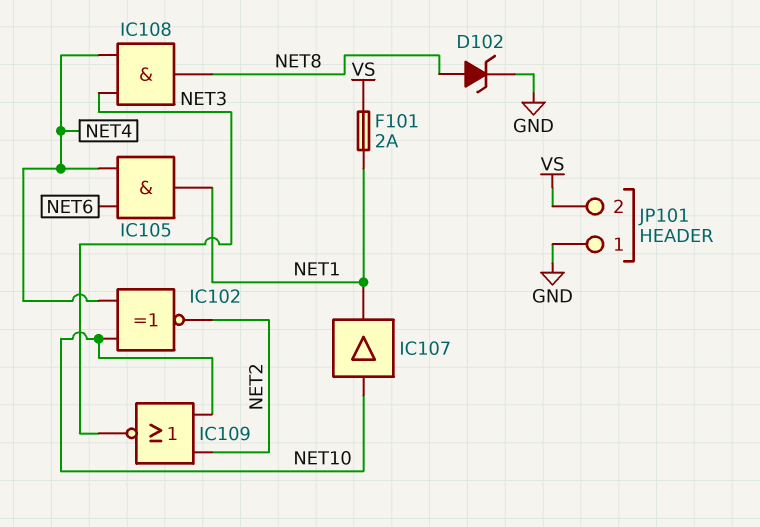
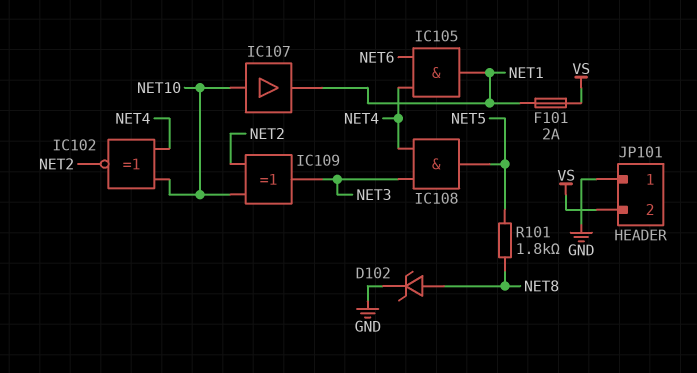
IC108: AND (in NET3, in NET4, out NET8) -> AND (in NET3, in NET4, out NET5)
IC109: NOR (in NET2, in NET10, out NET3) -> XOR (in NET2, in NET10, out NET3)
R101: none -> 1.8k (NET5, NET8)

